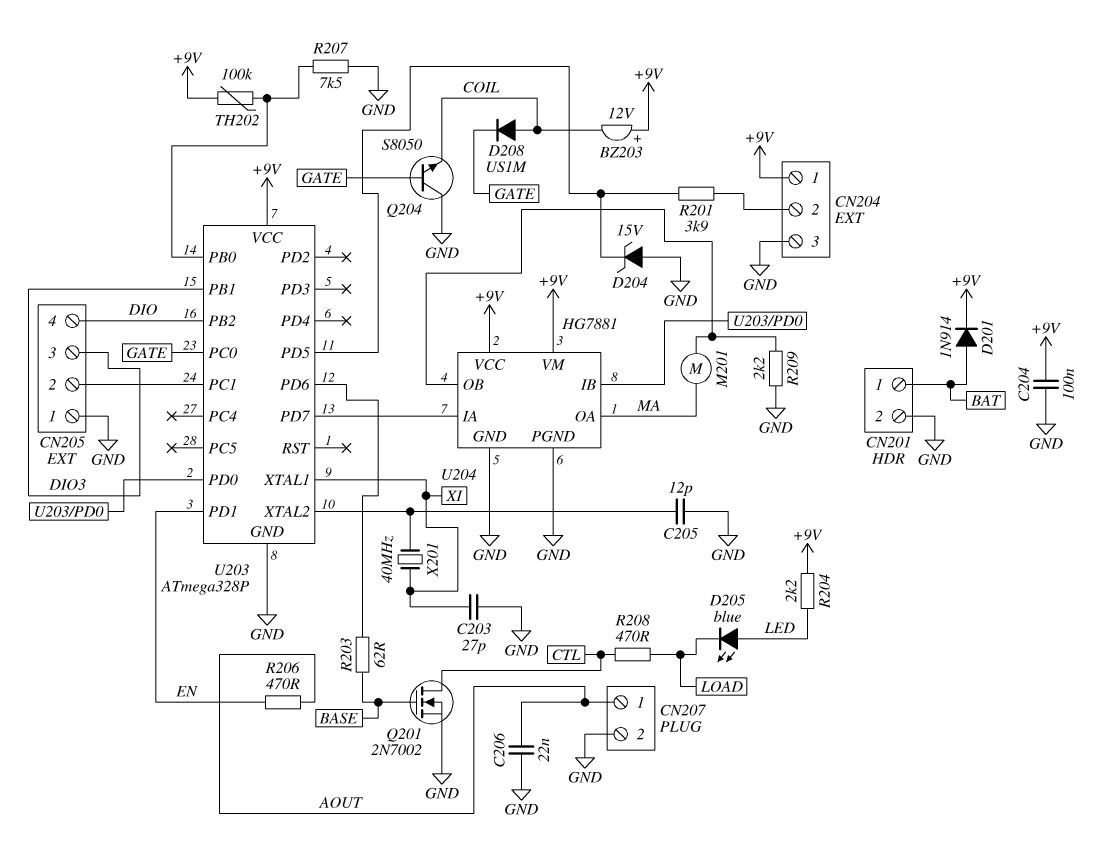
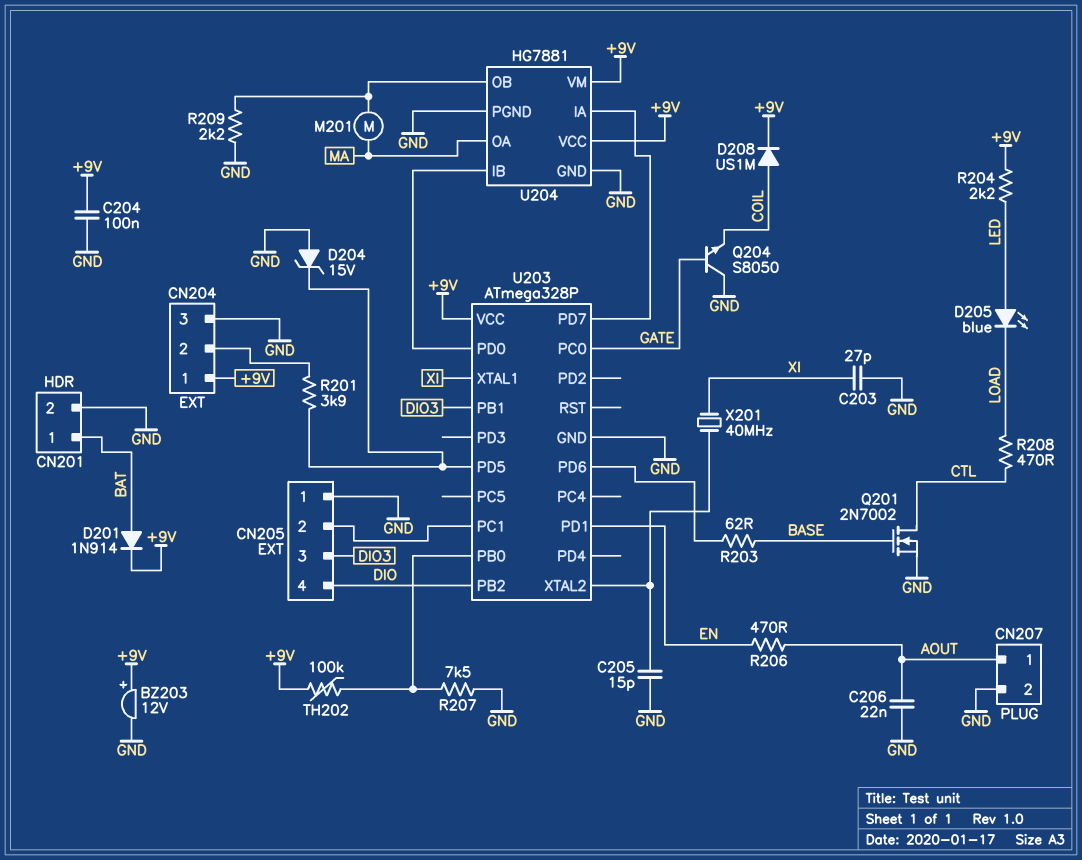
BZ203: buzzer 12V (plus +9V, minus COIL) -> buzzer 12V (plus +9V, minus GND)
C205: 12pF (GND, U203/XTAL2) -> 15pF (GND, U203/XTAL2)
D208: diode US1M (A COIL, K GATE) -> diode US1M (A COIL, K +9V)

